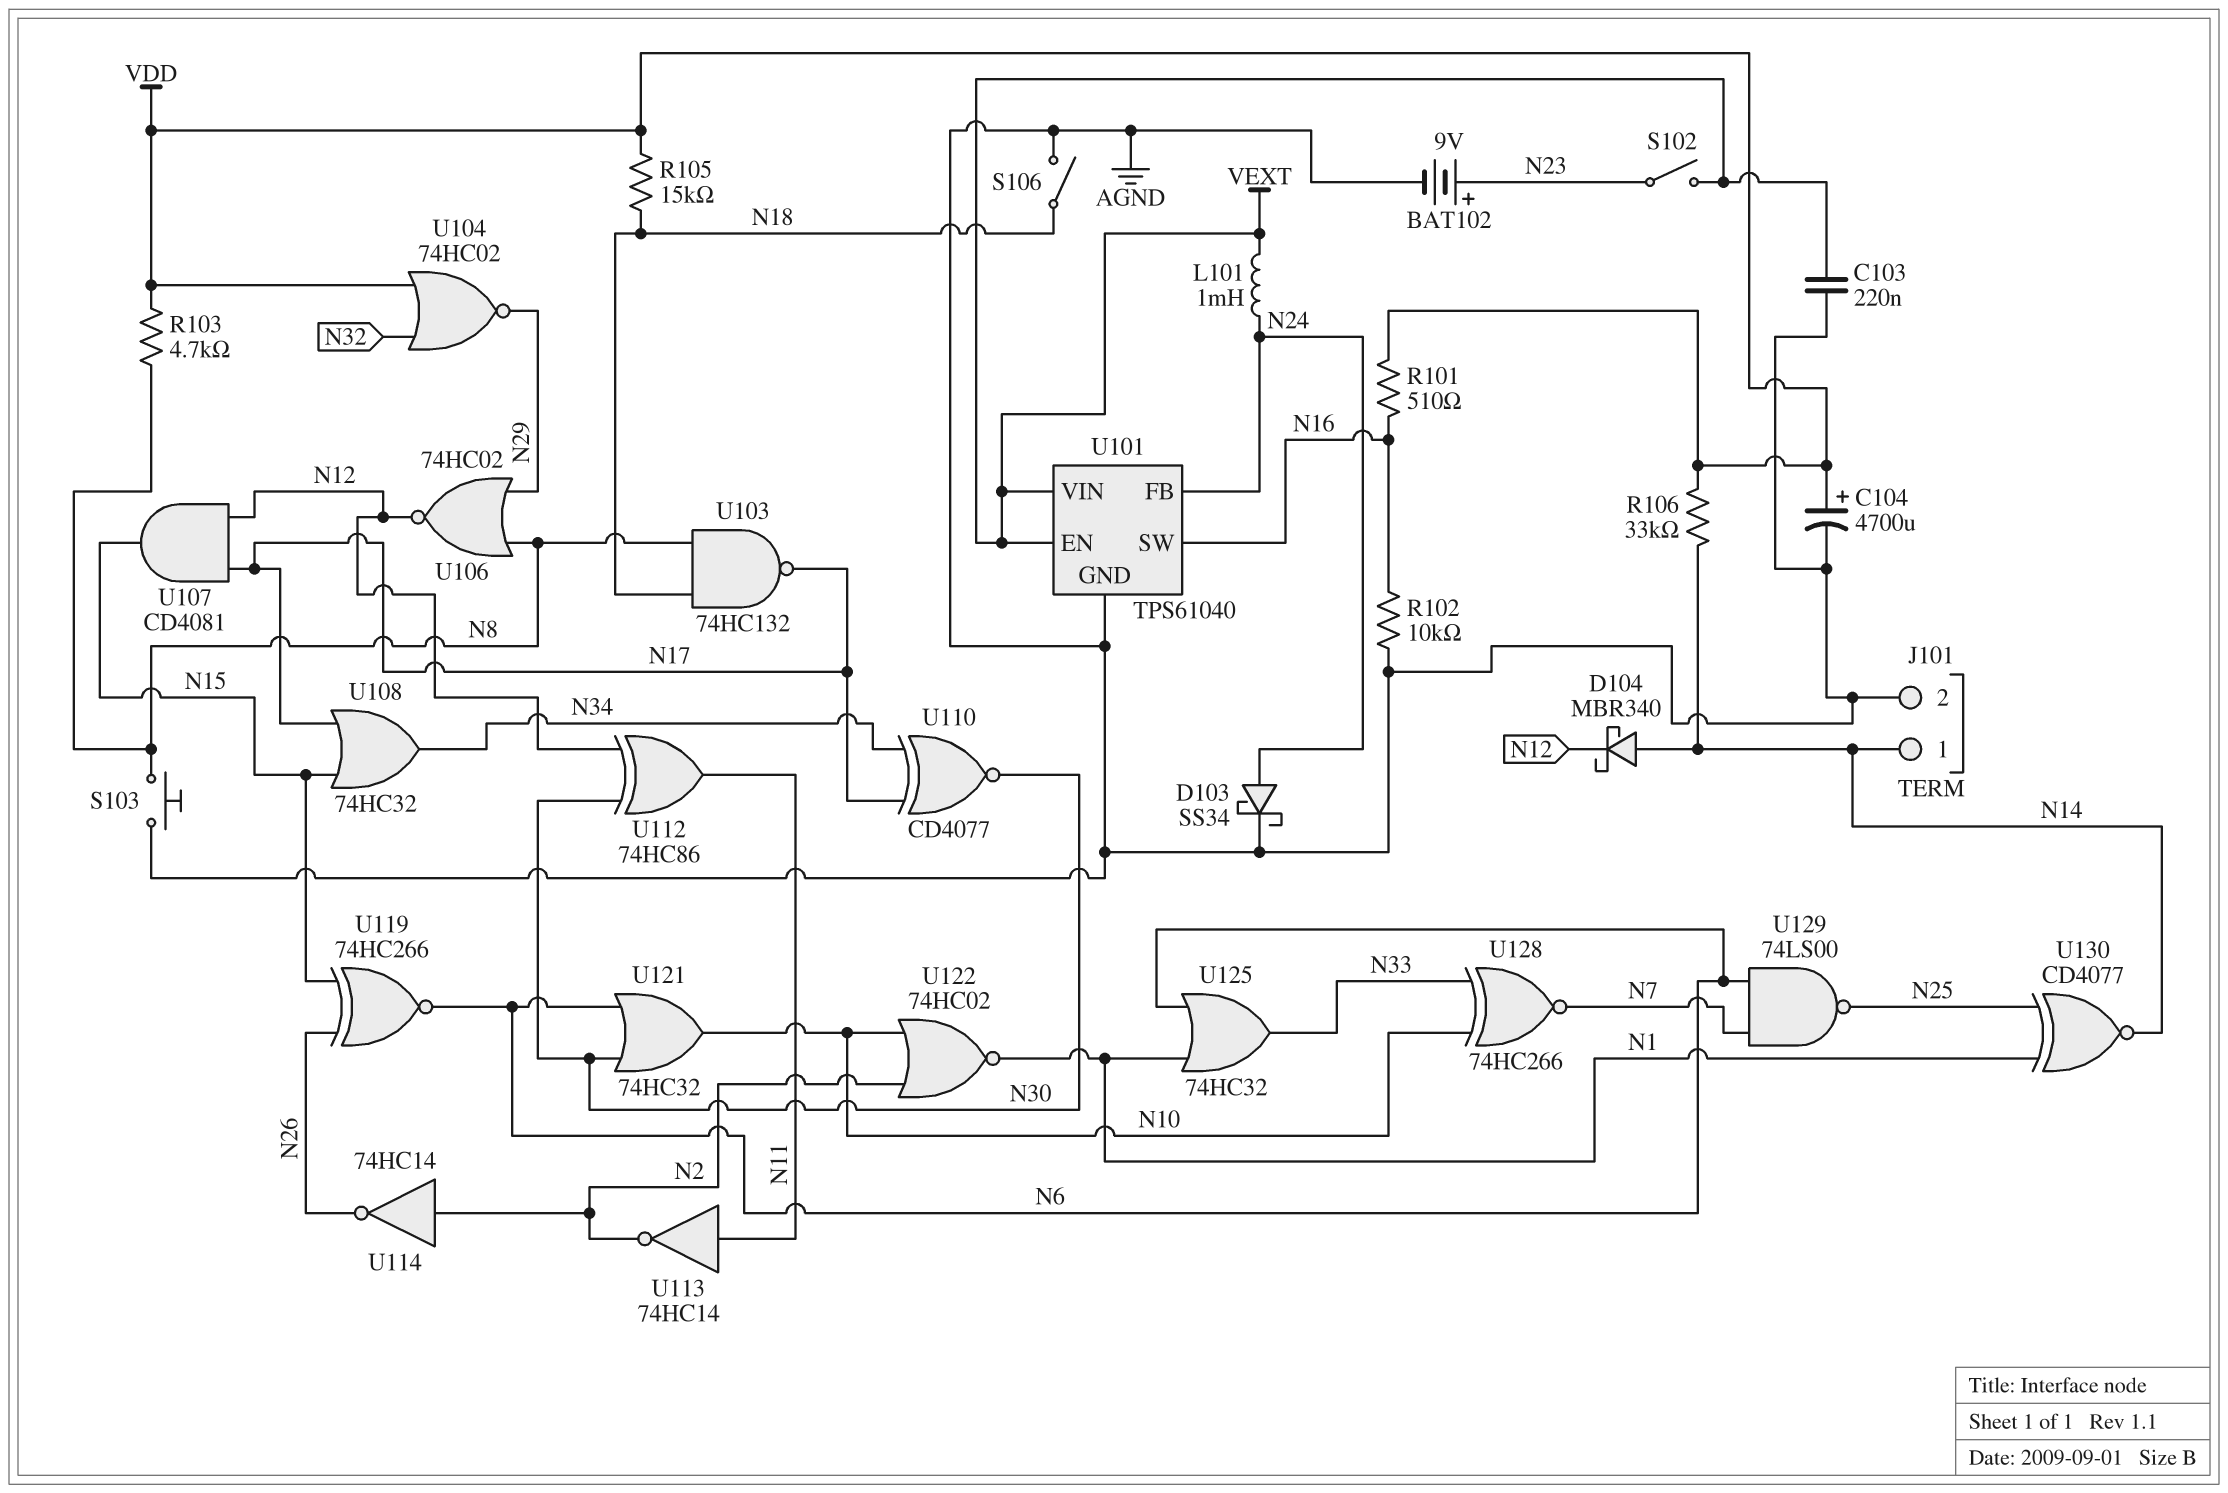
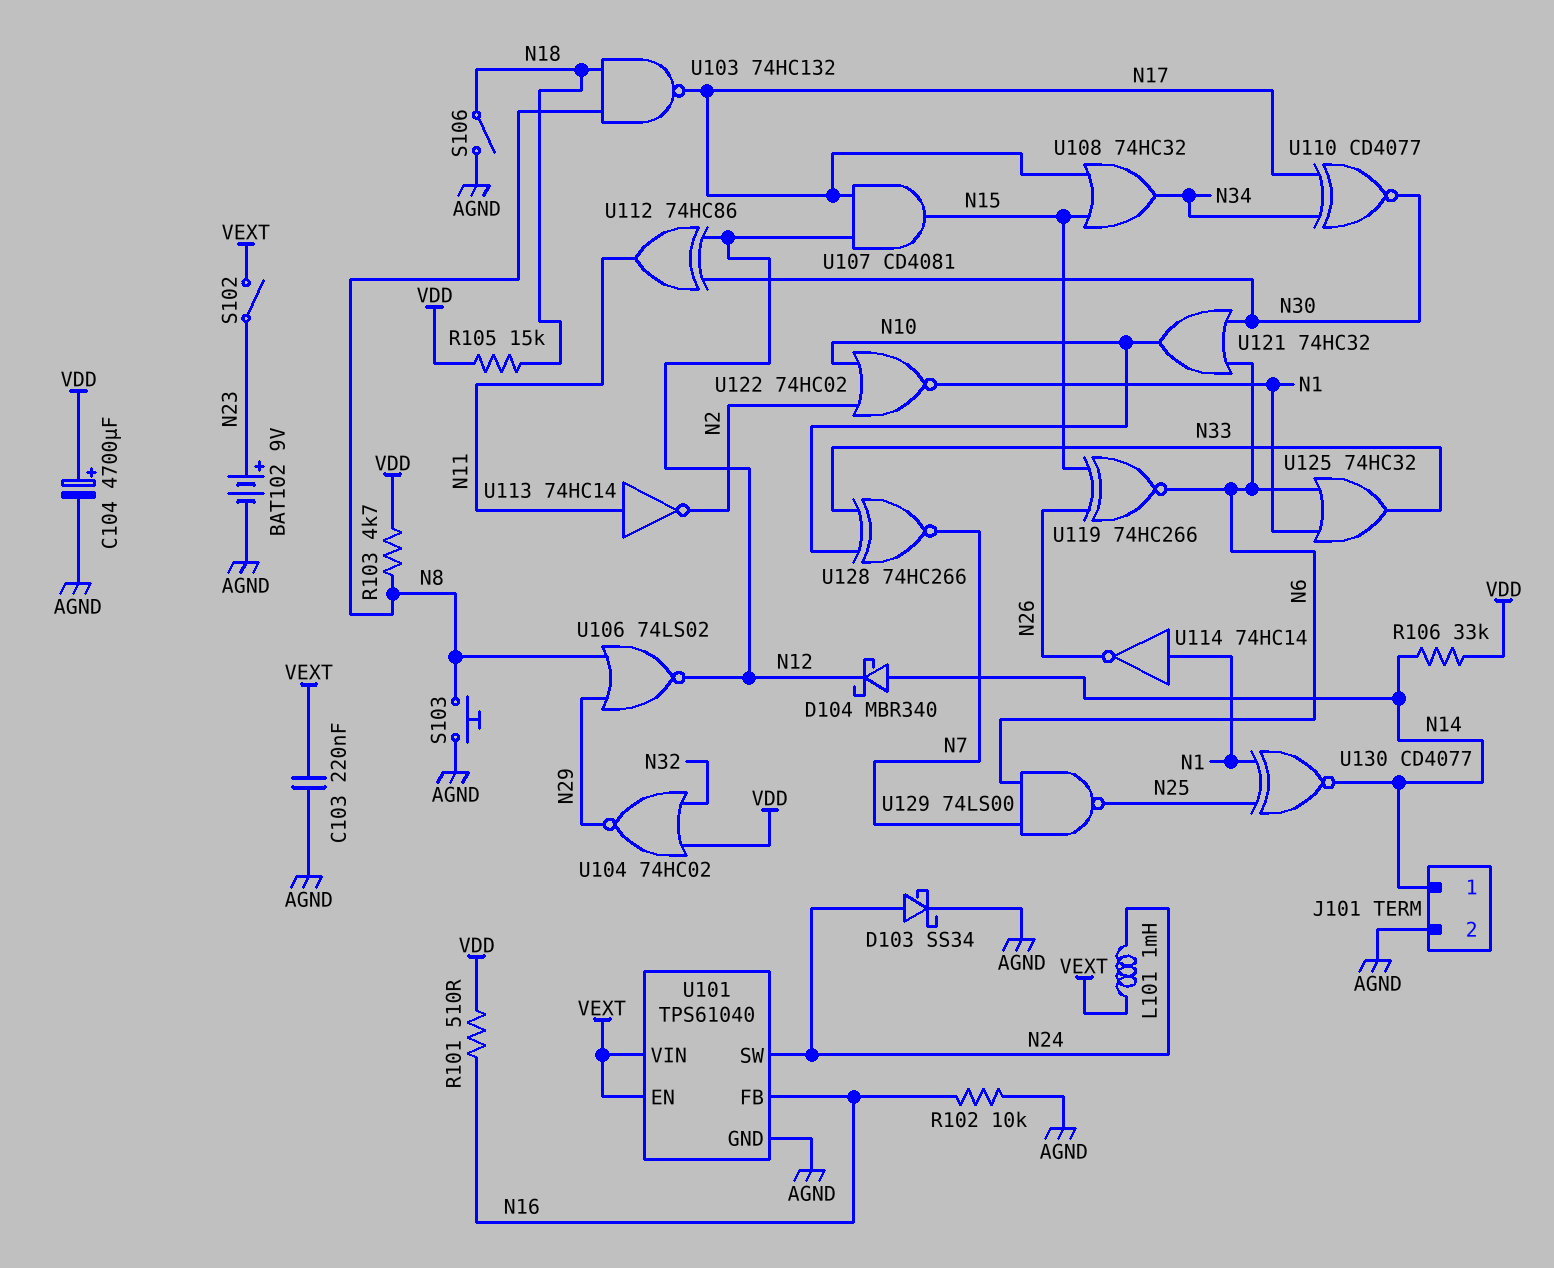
U101 pin FB: N24 -> N16
U101 pin SW: N16 -> N24
U106: NOR 74HC02 (in N8, in N29, out N12) -> NOR 74LS02 (in N8, in N29, out N12)
U114: NOT 74HC14 (in N2, out N26) -> NOT 74HC14 (in N1, out N26)

